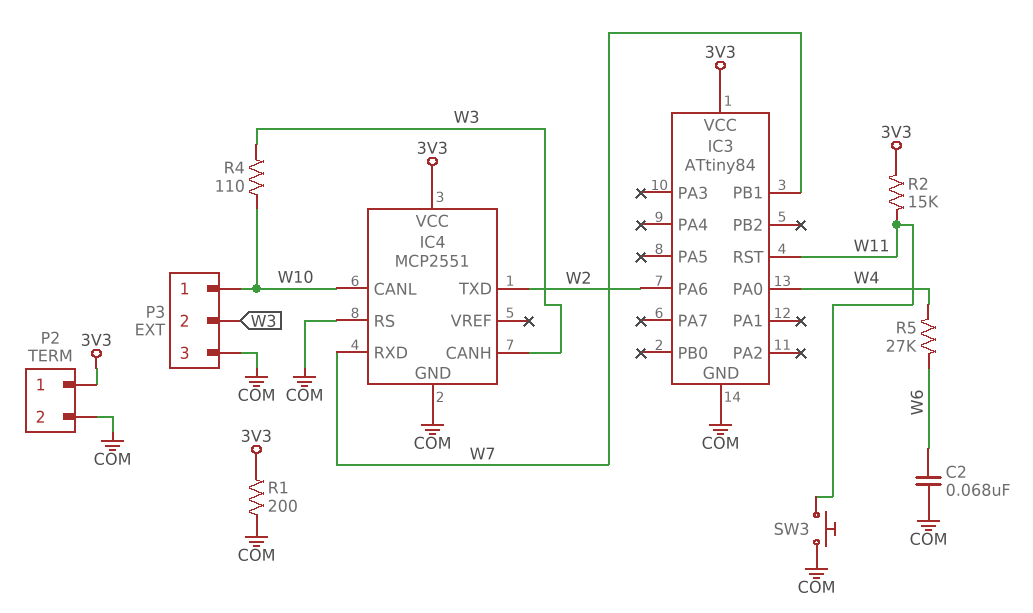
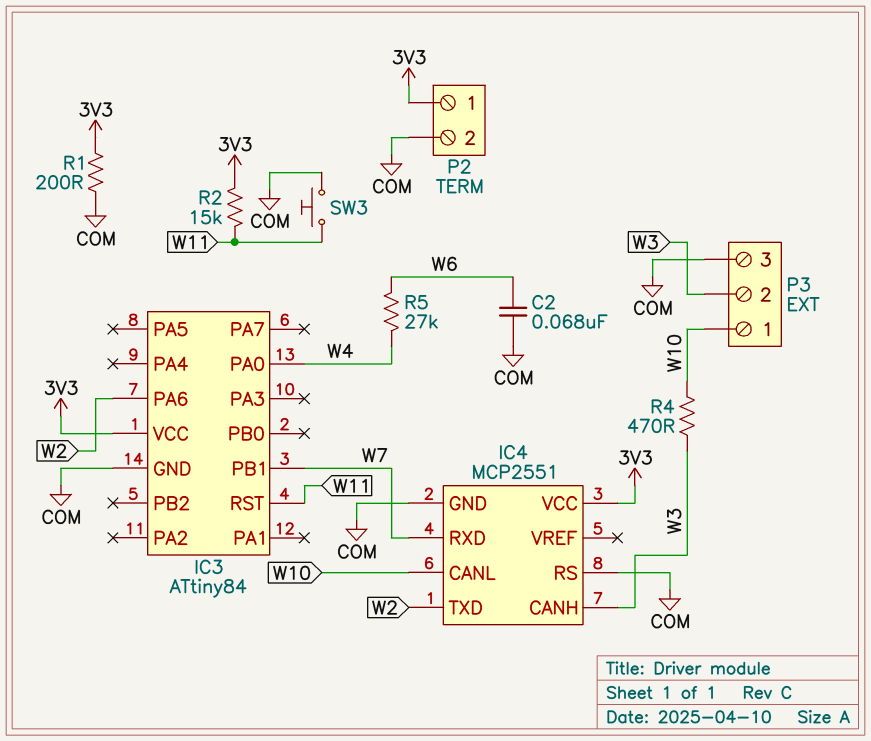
R4: 110 (W3, W10) -> 470 (W3, W10)

